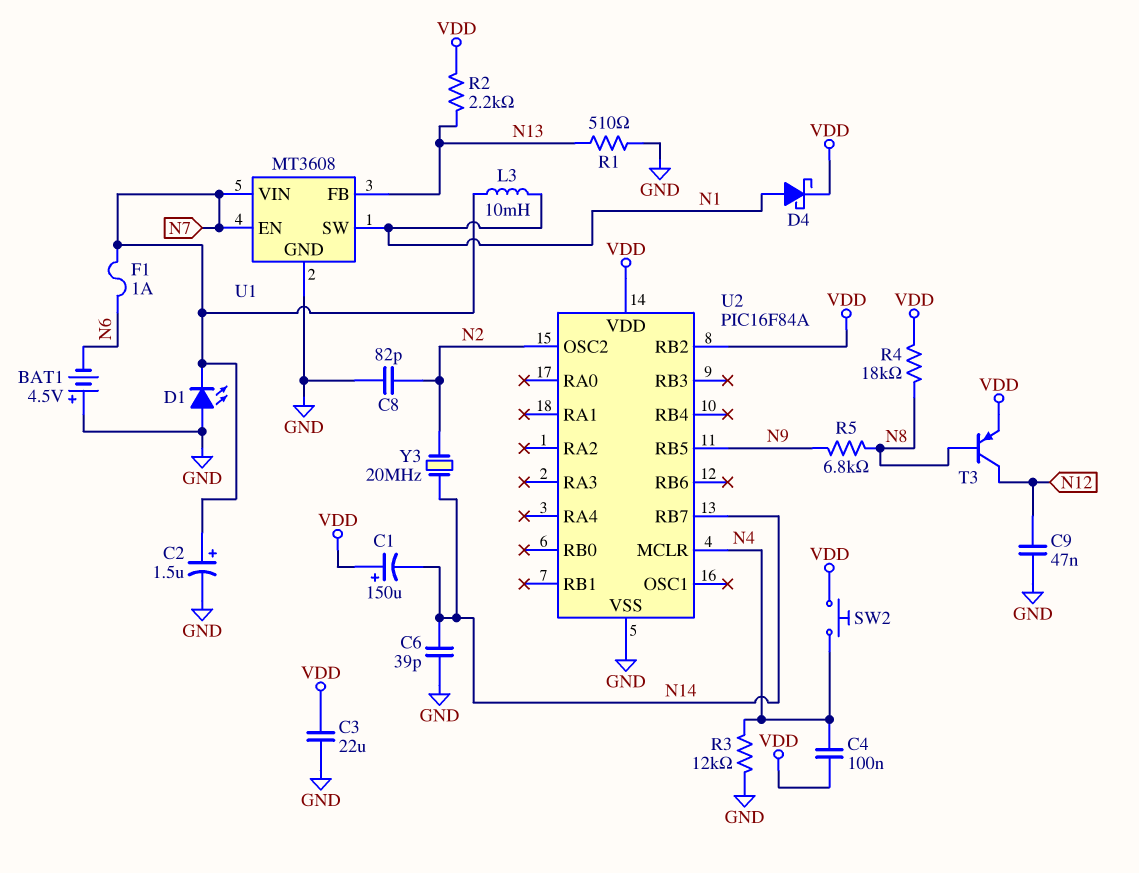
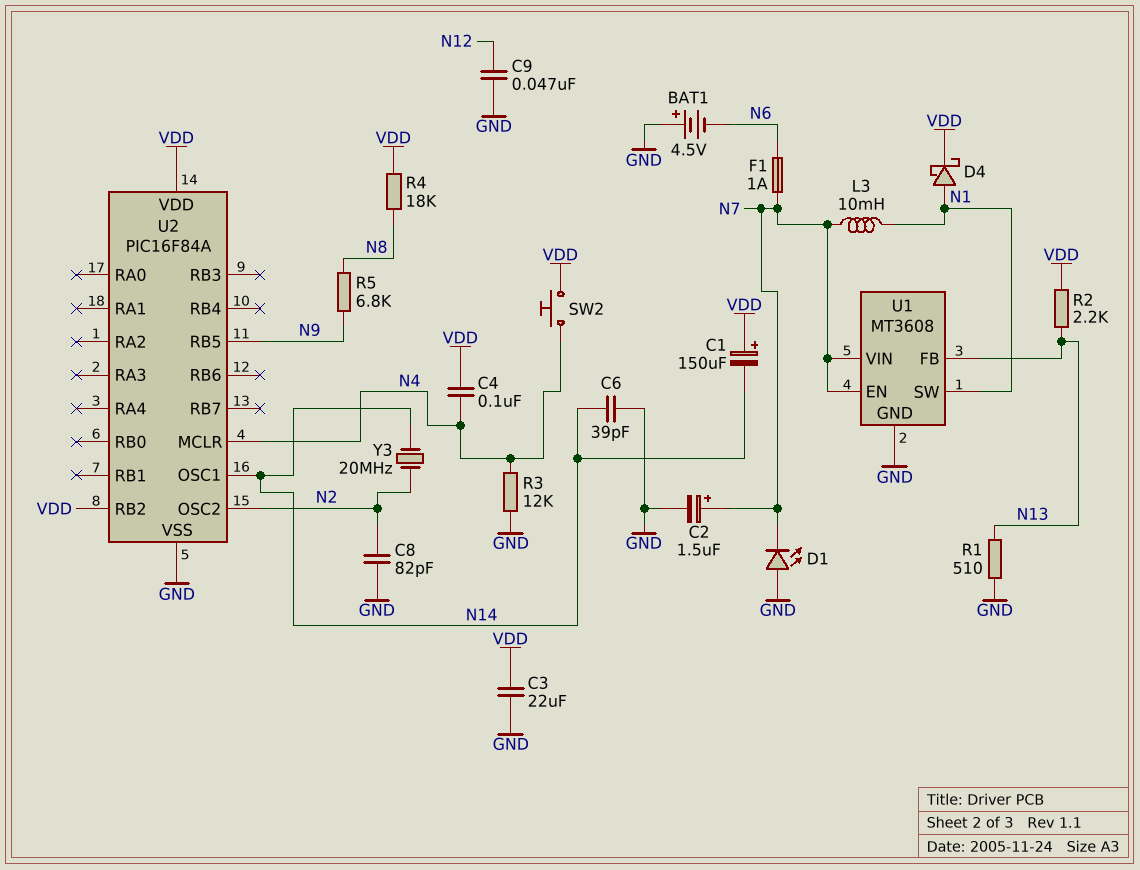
T3: PNP (B N8, C N12, E VDD) -> none
U2 pin OSC1: none -> N14
U2 pin RB7: N14 -> none

